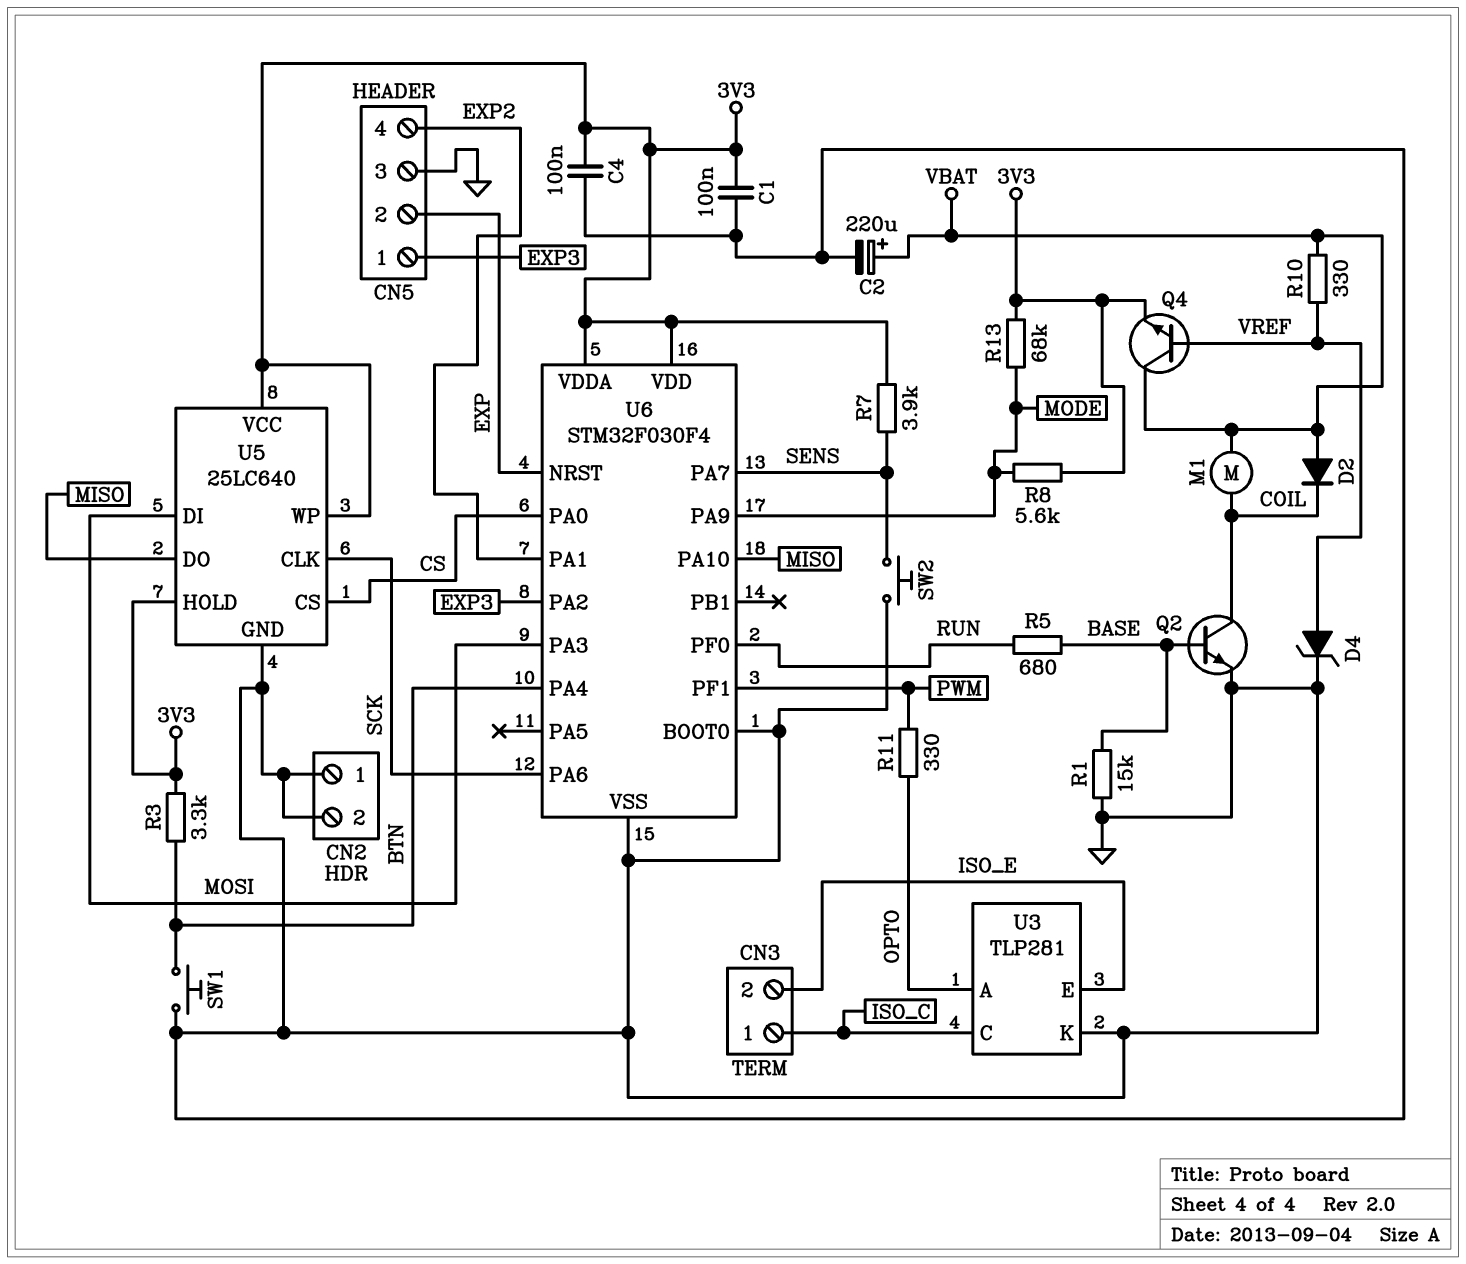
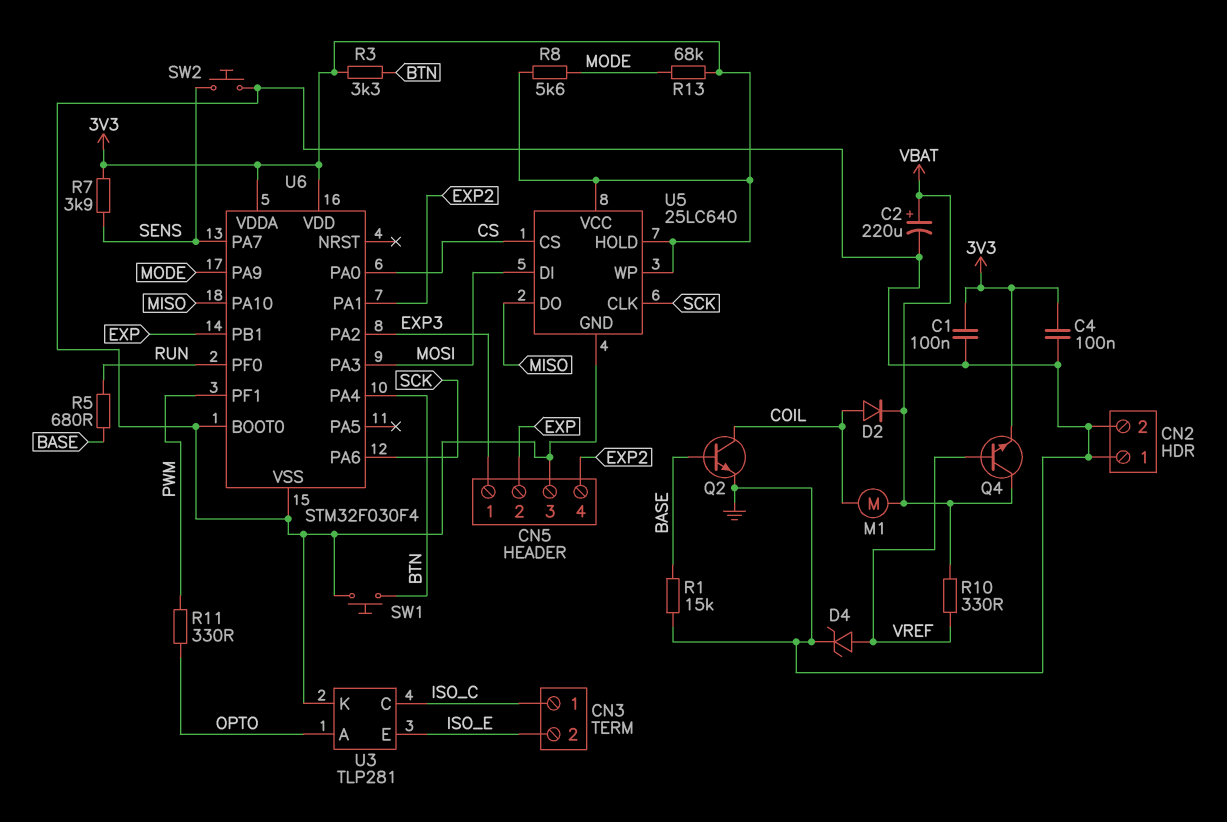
D2: diode (A VBAT, K COIL) -> diode (A COIL, K VBAT)
U6 pin NRST: EXP -> none
U6 pin PB1: none -> EXP

